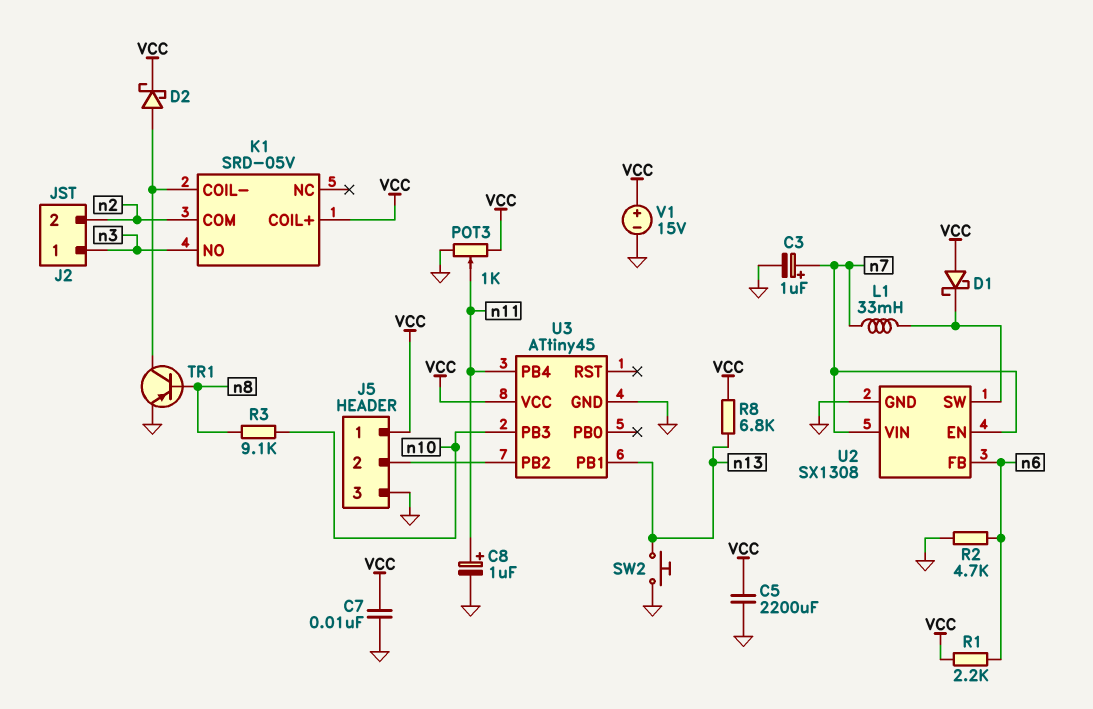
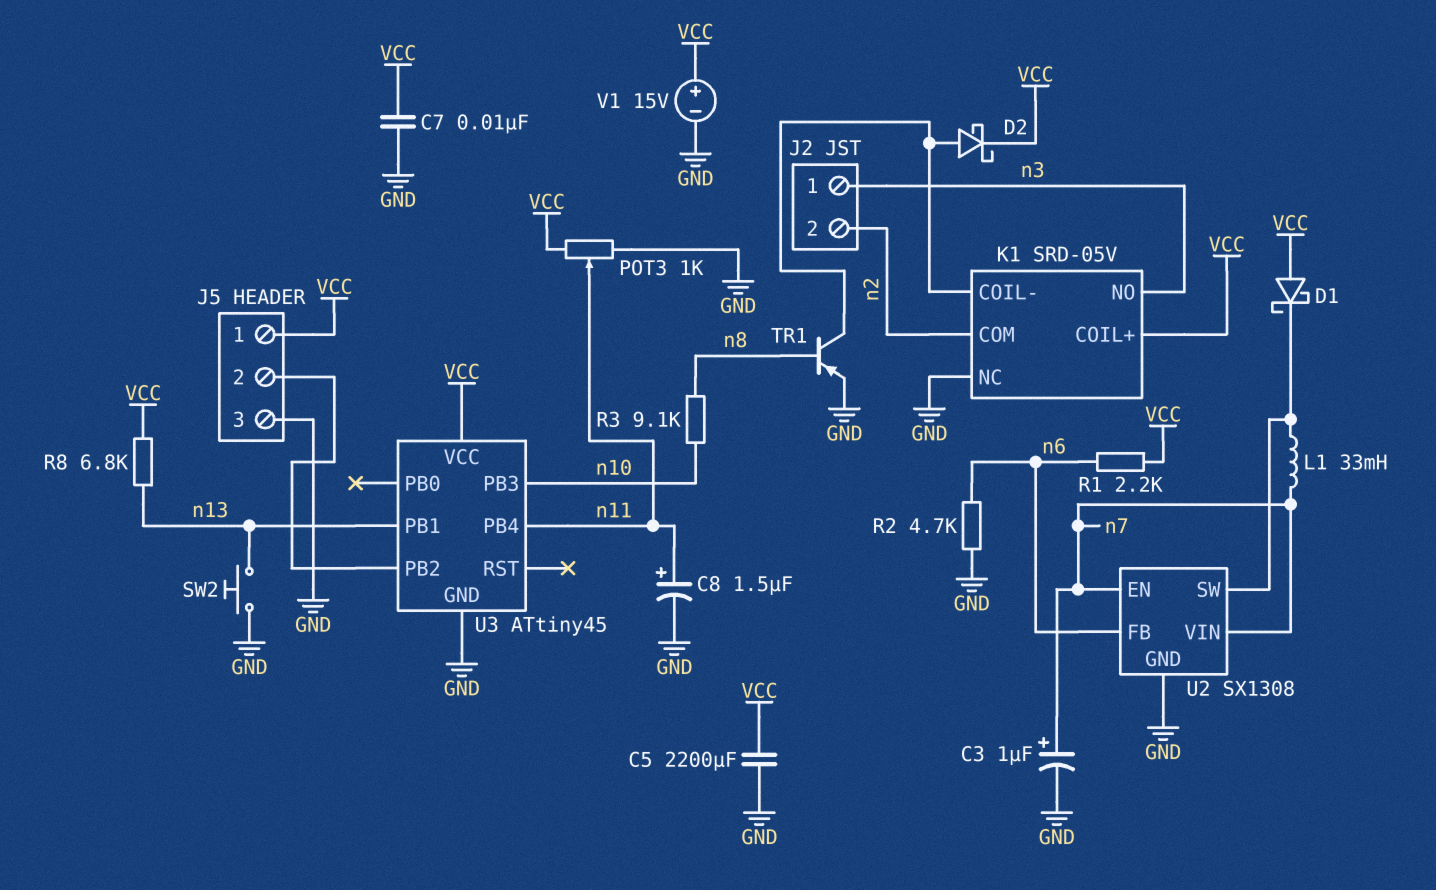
C8: 1uF (plus n11, minus GND) -> 1.5uF (plus n11, minus GND)
K1 pin NC: none -> GND

